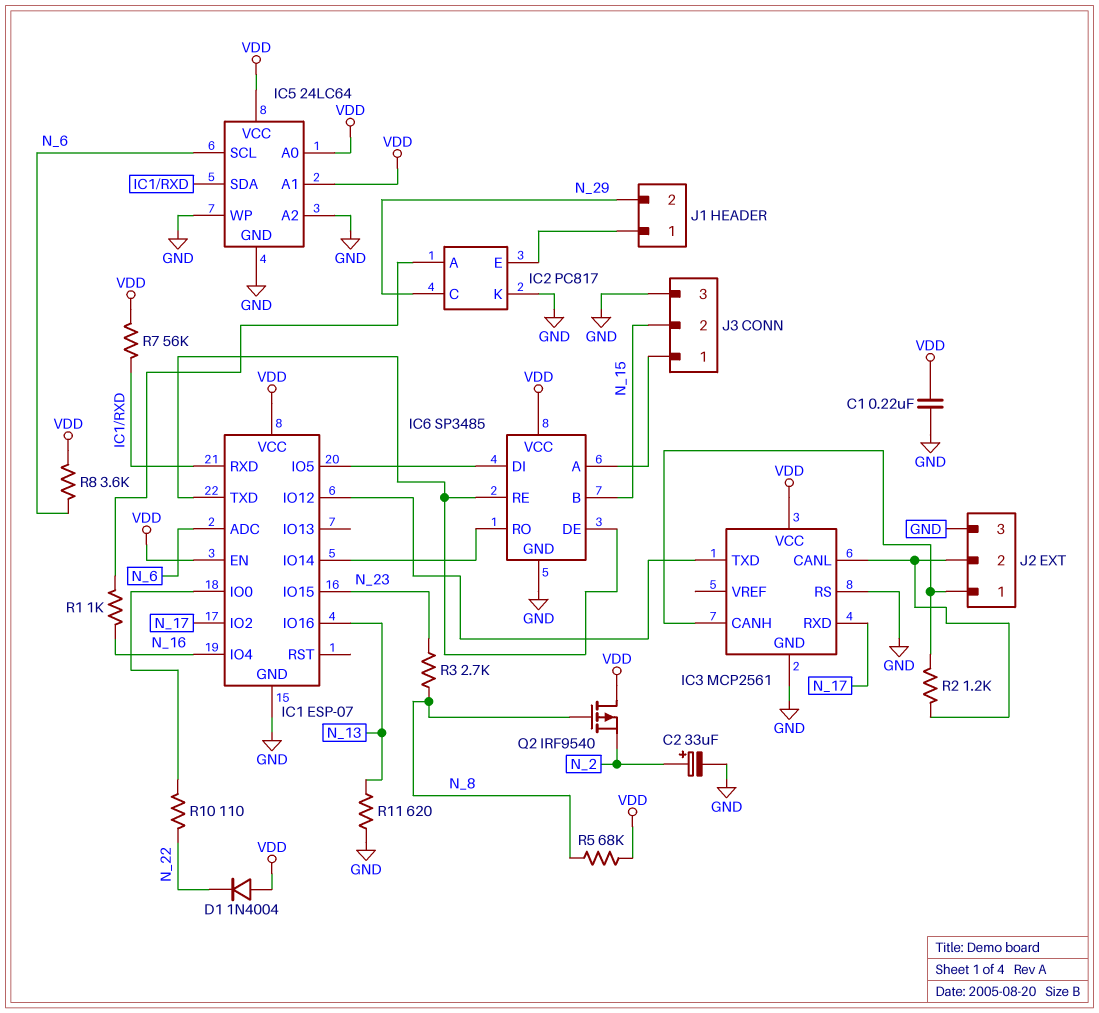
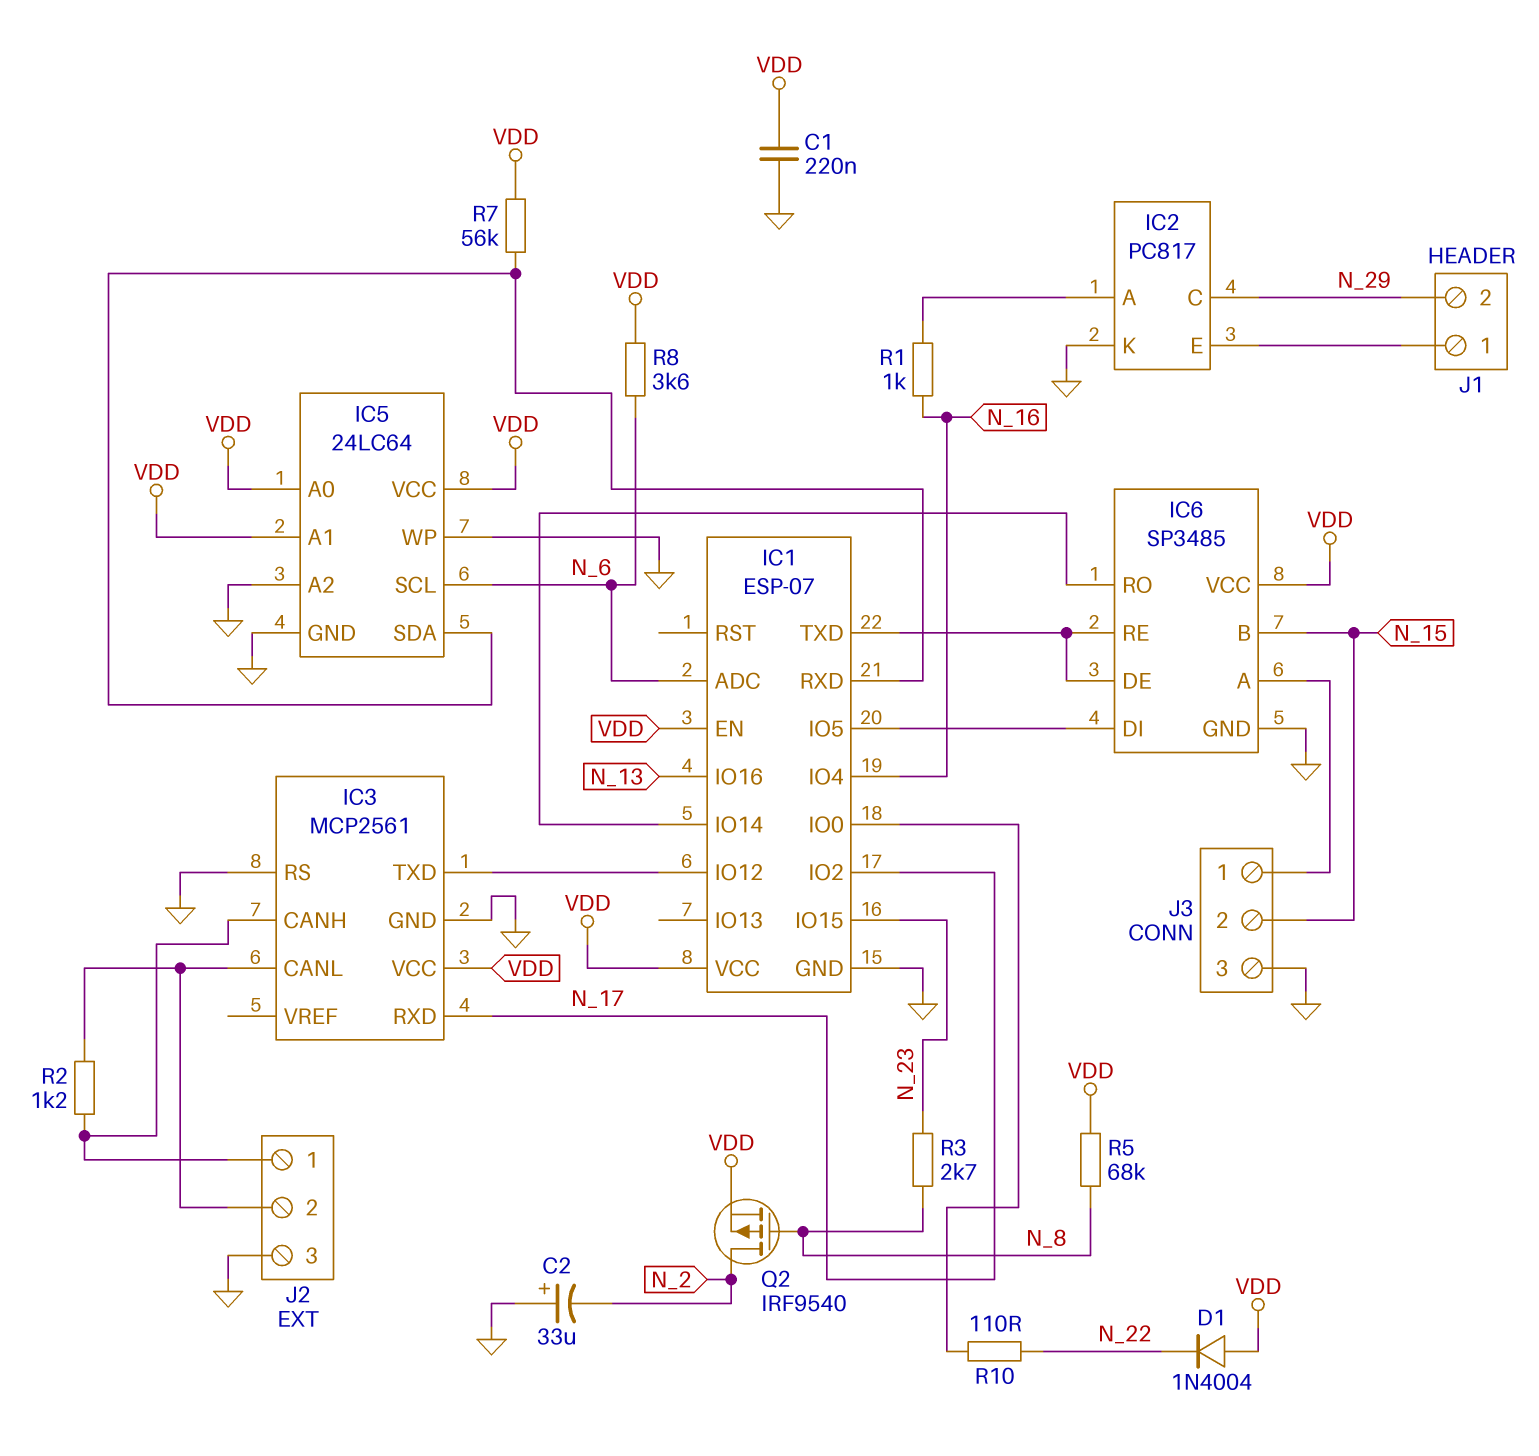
C2: 33uF (plus N_2, minus GND) -> 33uF (plus GND, minus N_2)
Q2: PMOS IRF9540 (G N_8, D VDD, S N_2) -> PMOS IRF9540 (G N_8, D N_2, S VDD)
R11: 620 (GND, N_13) -> none

